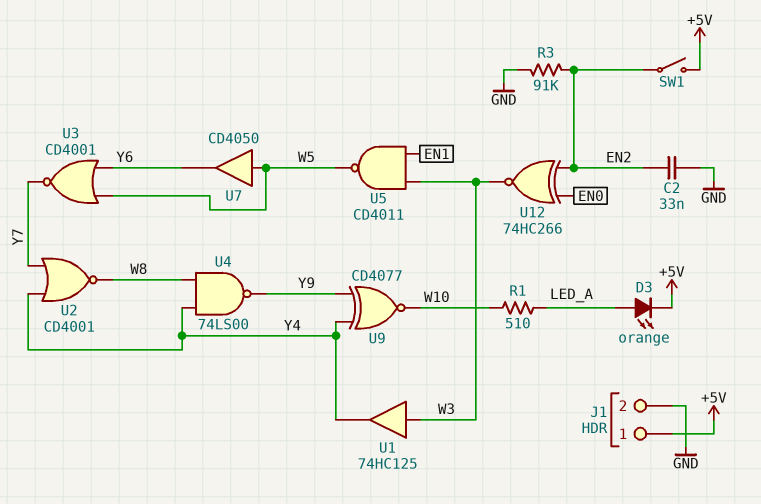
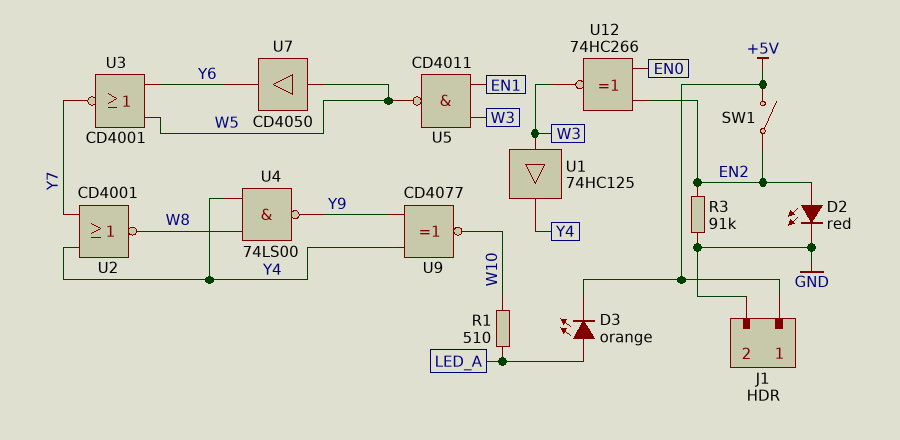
C2: 33nF (EN2, GND) -> none
D2: none -> LED red (A EN2, K GND)

